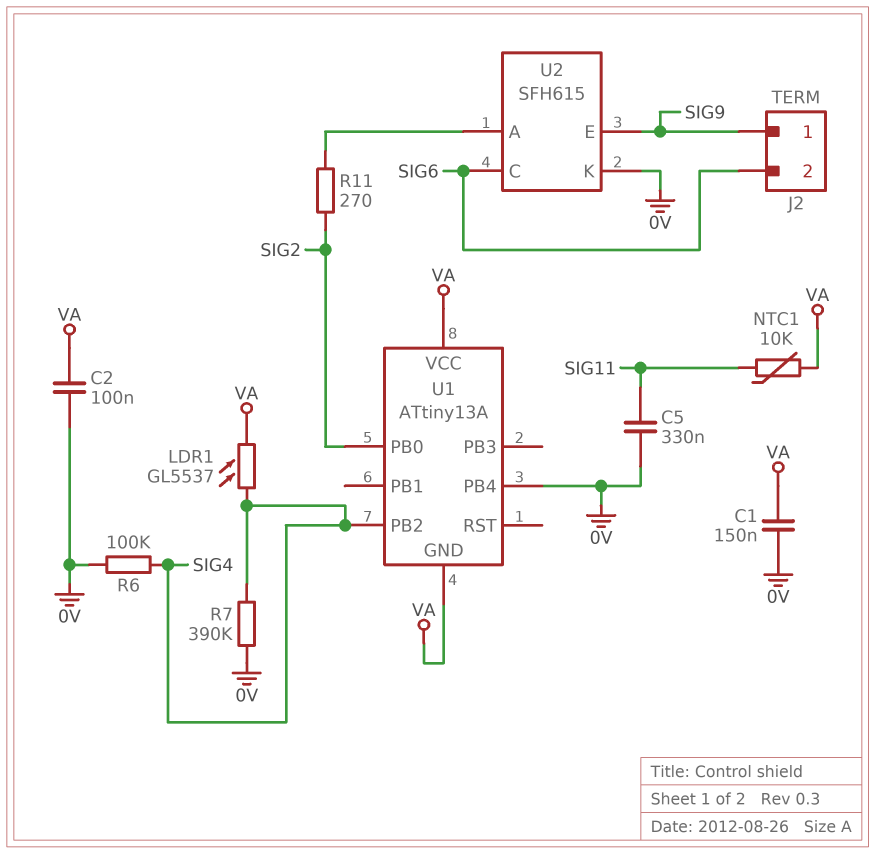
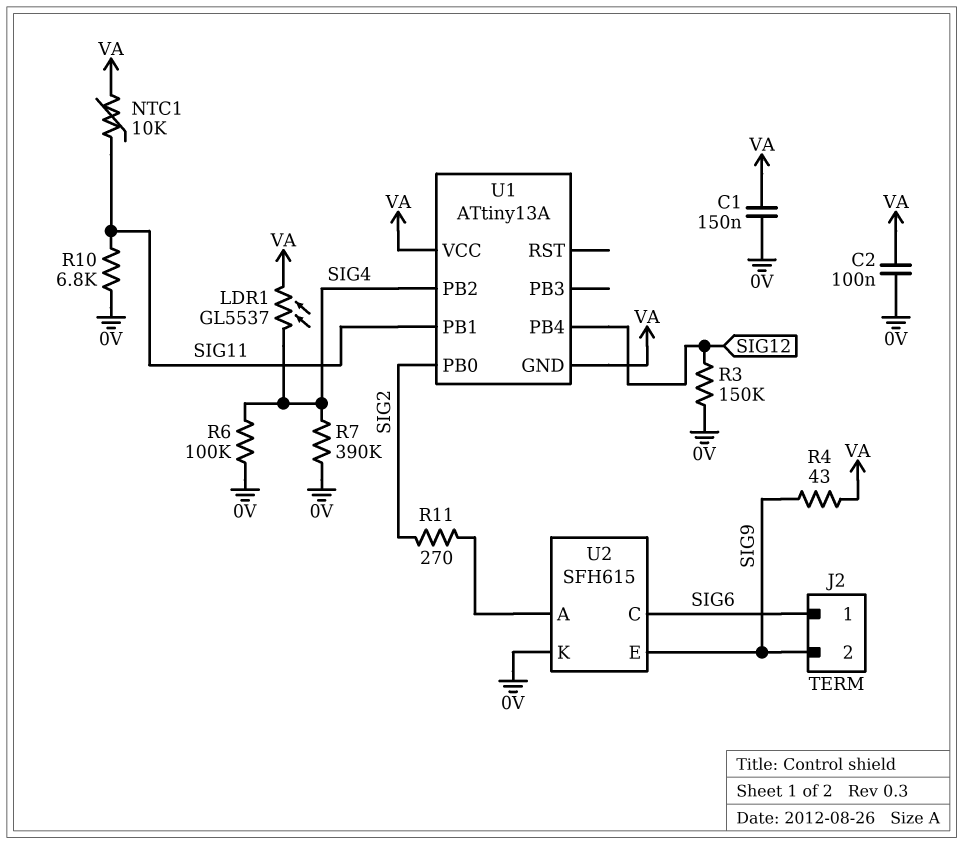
C5: 330nF (0V, SIG11) -> none
J2 pin 1: SIG9 -> SIG6
J2 pin 2: SIG6 -> SIG9
R3: none -> 150k (0V, SIG12)
R4: none -> 43 (SIG9, VA)
R10: none -> 6.8k (0V, SIG11)
U1 pin PB1: none -> SIG11
U1 pin PB4: 0V -> SIG12

